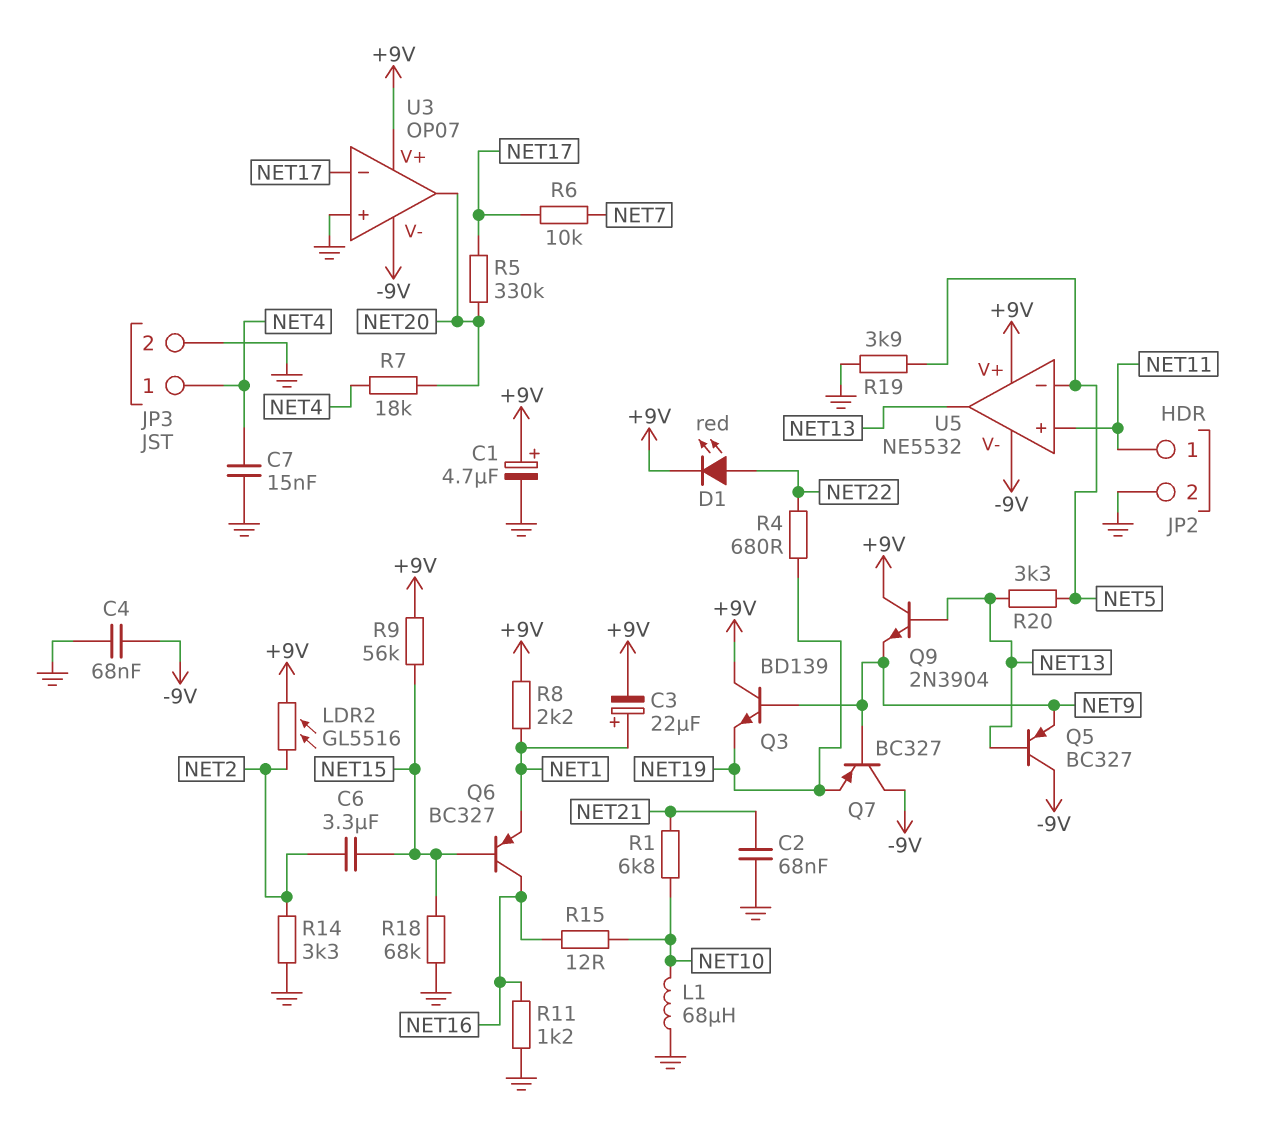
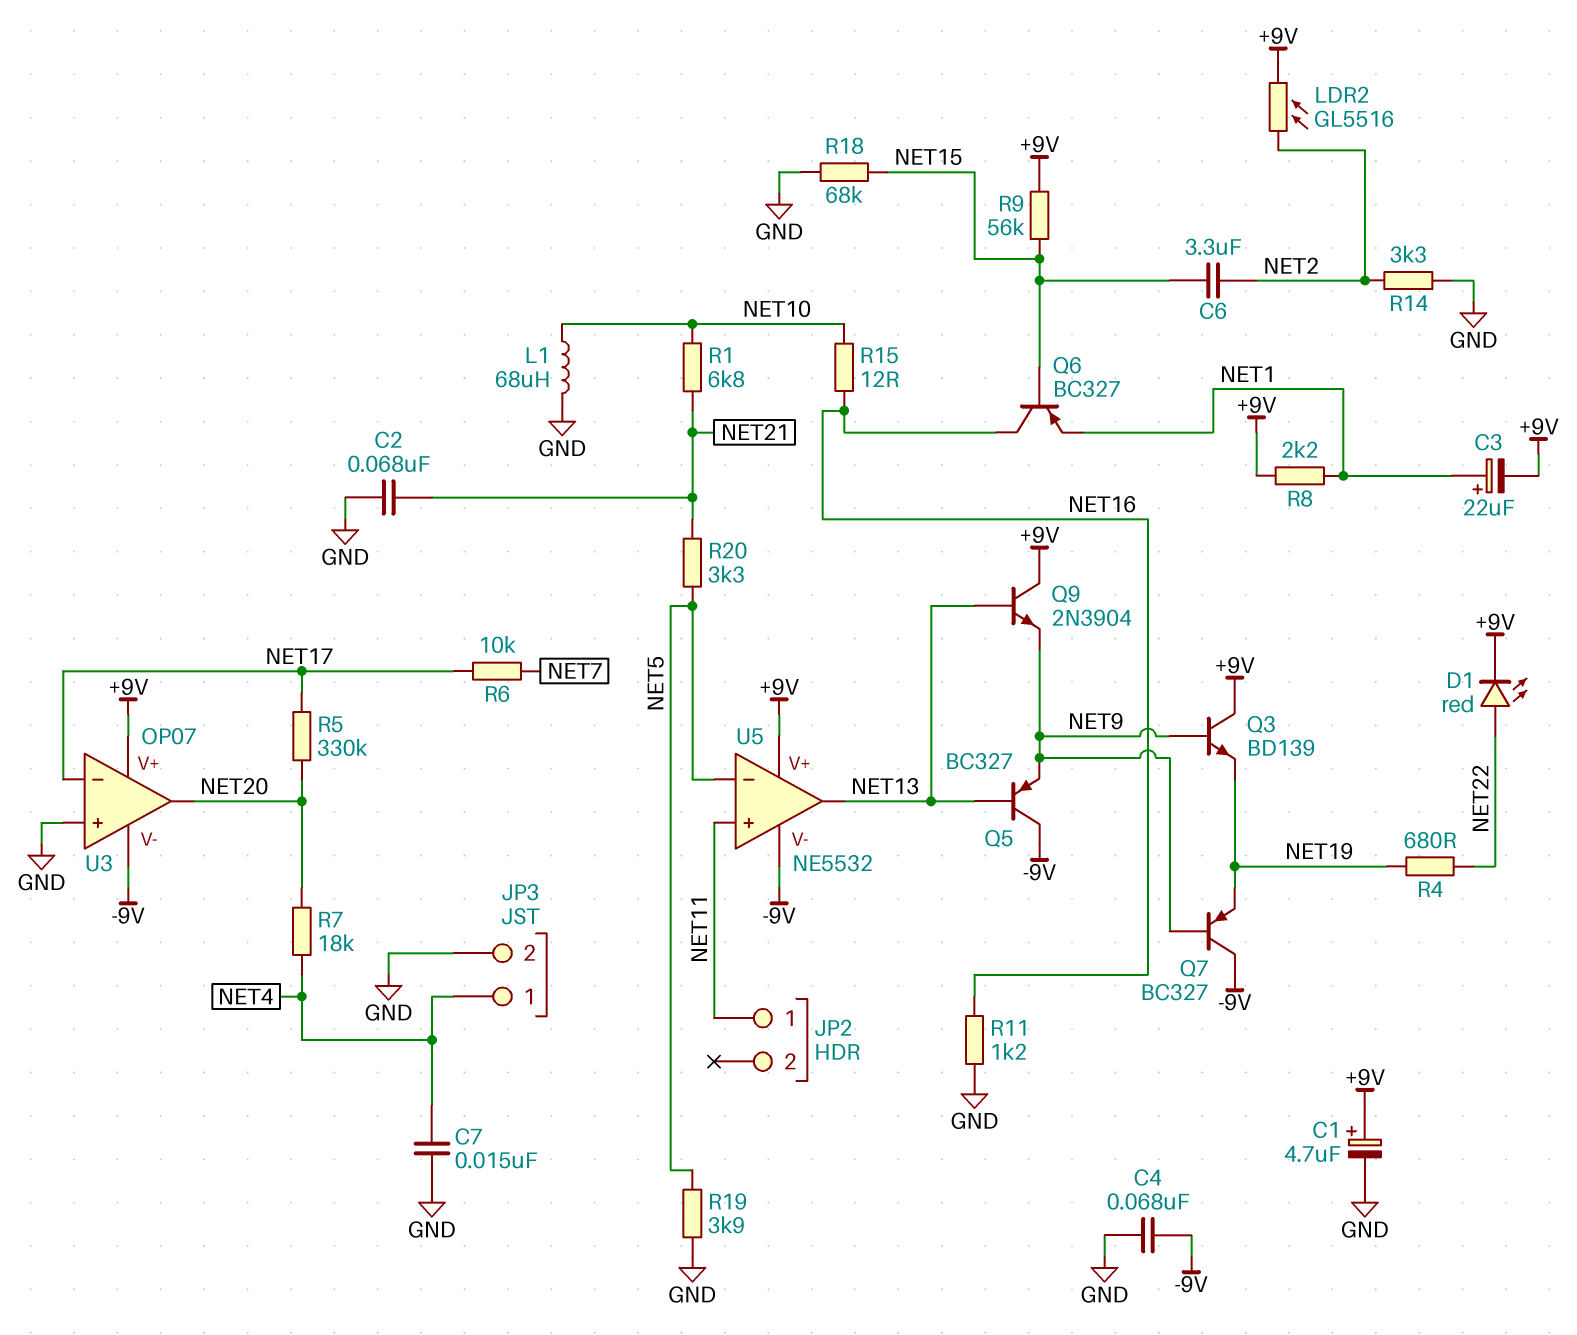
JP2 pin 2: GND -> none
R20: 3.3k (NET5, NET13) -> 3.3k (NET5, NET21)

